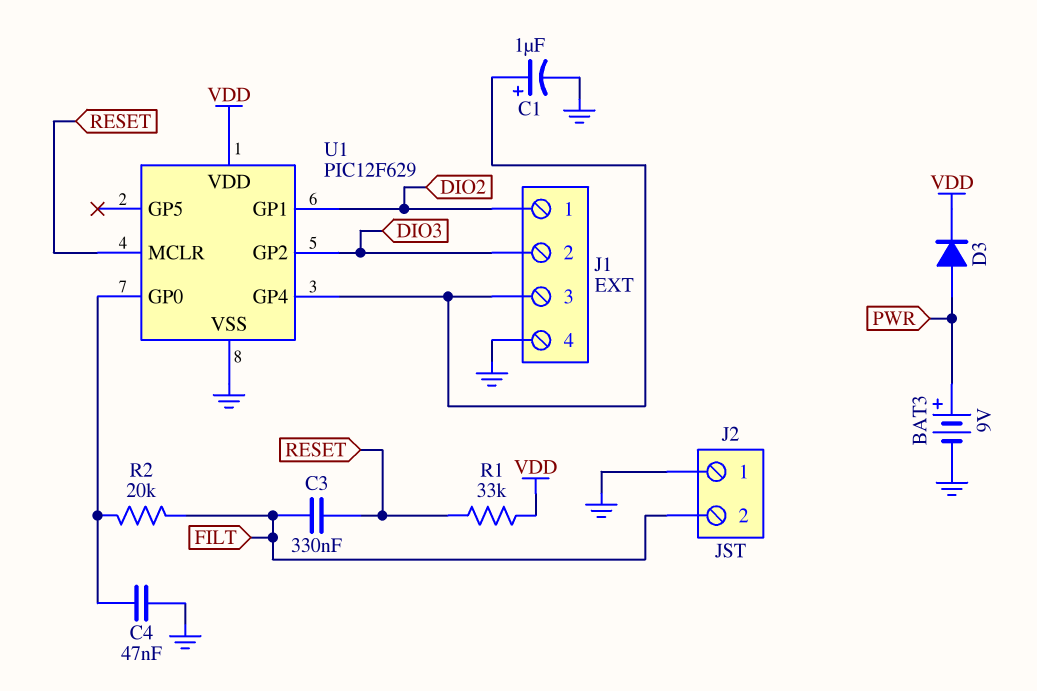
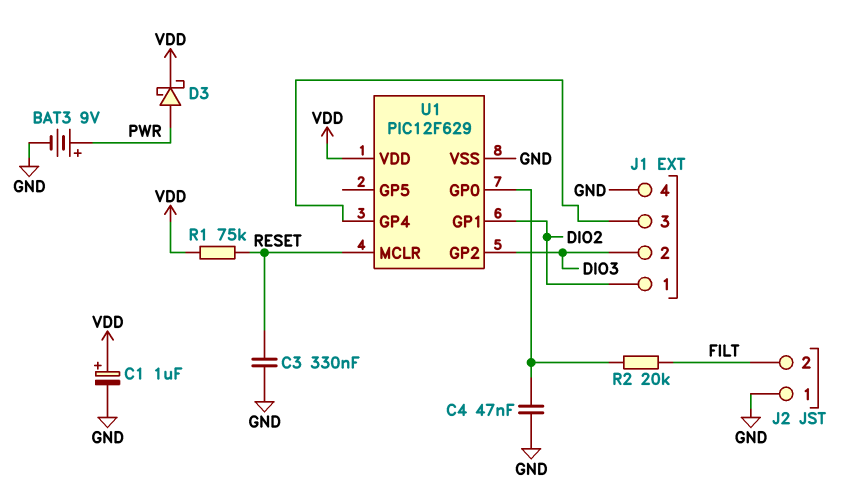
C1: 1uF (plus J1/3, minus GND) -> 1uF (plus VDD, minus GND)
C3: 330nF (FILT, RESET) -> 330nF (GND, RESET)
D3: diode (A PWR, K VDD) -> schottky (A PWR, K VDD)
R1: 33k (RESET, VDD) -> 75k (RESET, VDD)

